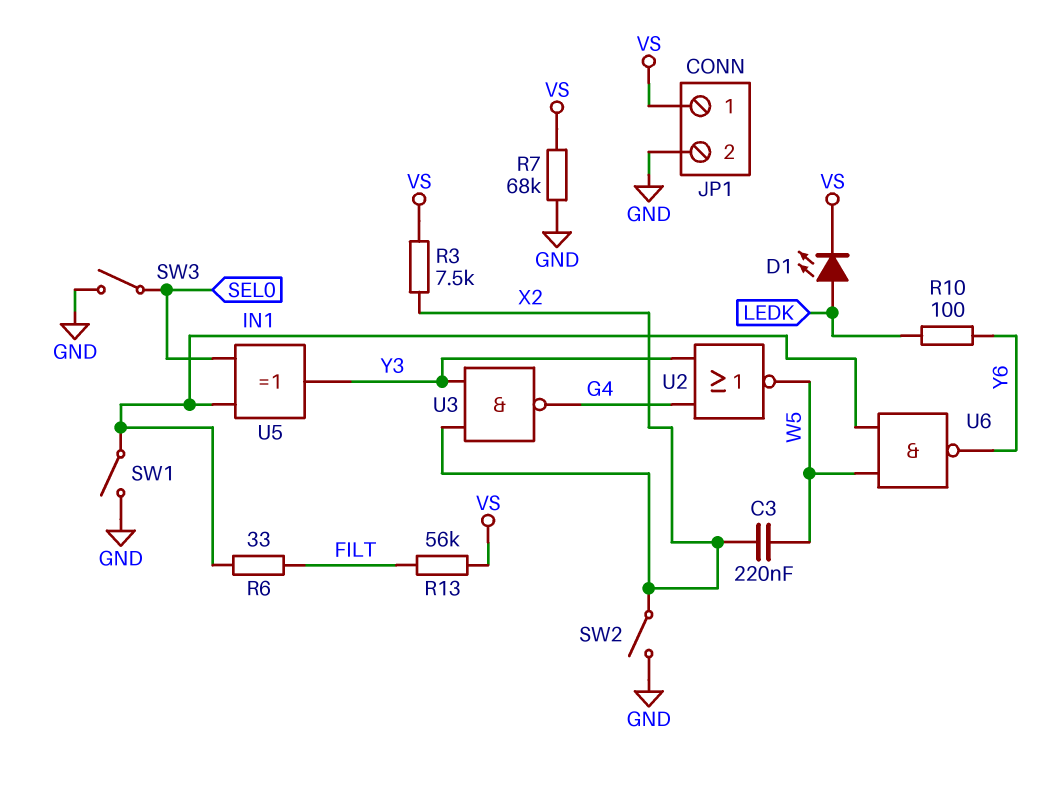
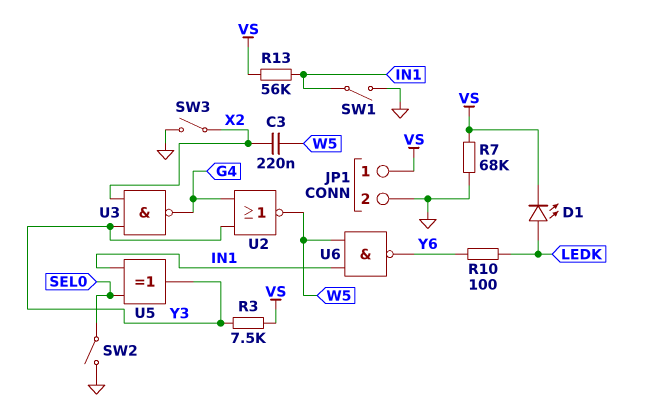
R3: 7.5k (VS, X2) -> 7.5k (VS, Y3)
R6: 33 (FILT, IN1) -> none
R13: 56k (FILT, VS) -> 56k (IN1, VS)
SW2: switch (GND, X2) -> switch (GND, SEL0)
SW3: switch (GND, SEL0) -> switch (GND, X2)

